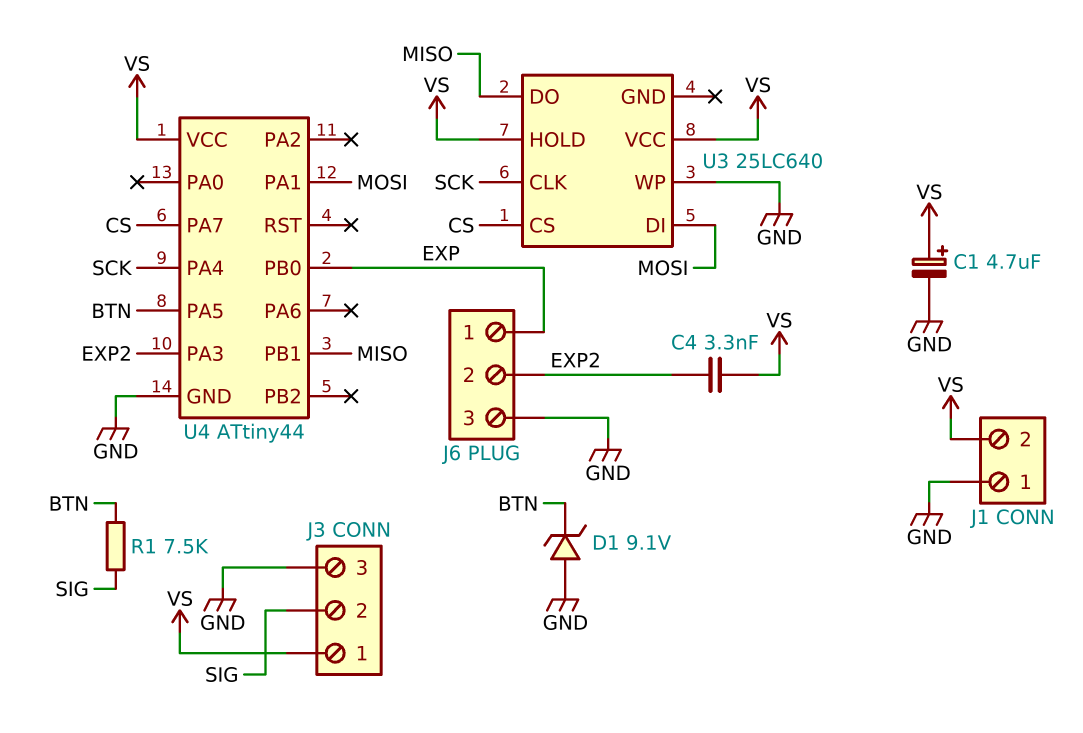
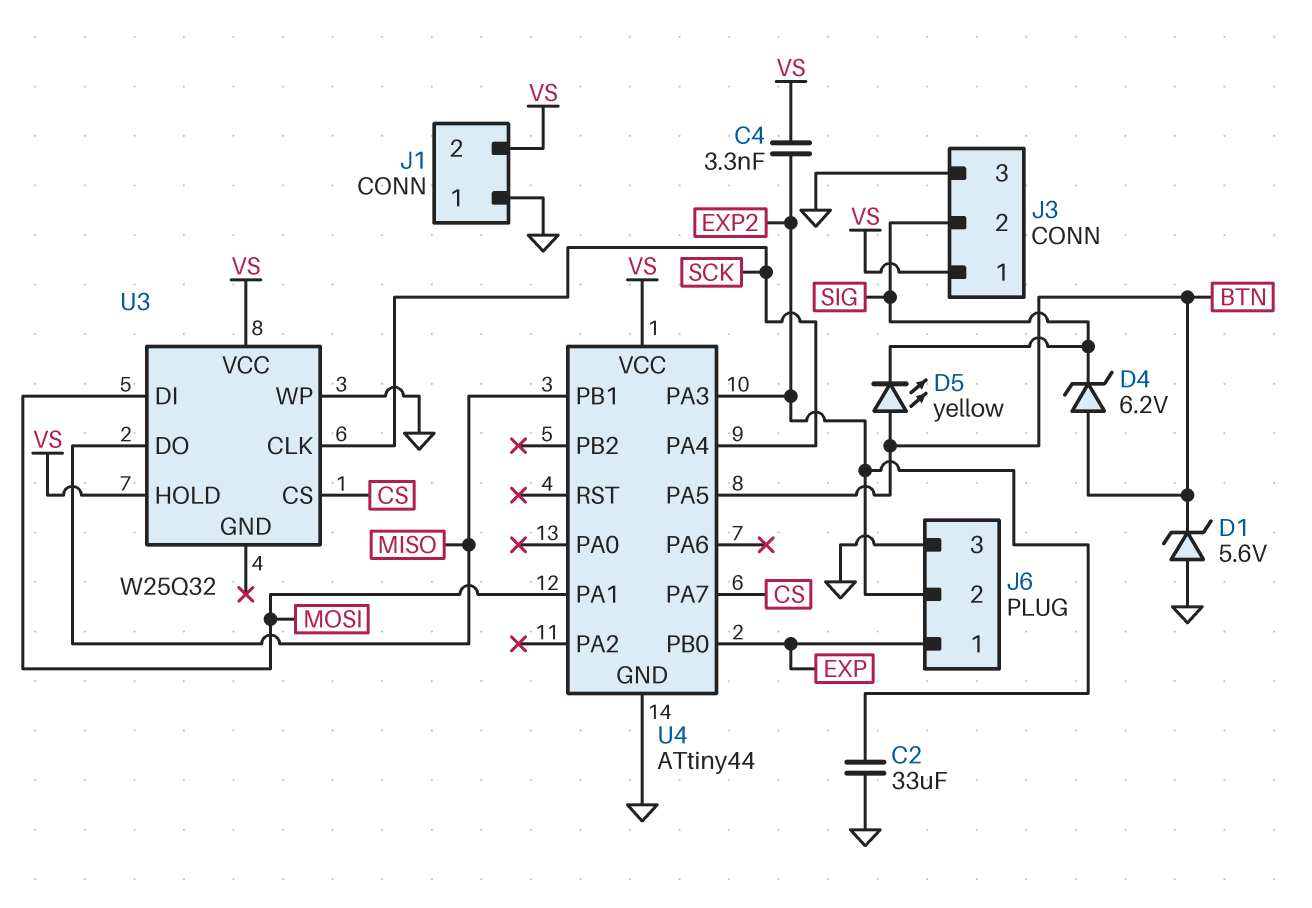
C1: 4.7uF (plus VS, minus GND) -> none
C2: none -> 33uF (EXP2, GND)
D1: zener 9.1V (A GND, K BTN) -> zener 5.6V (A GND, K BTN)
D4: none -> zener 6.2V (A BTN, K SIG)
D5: none -> LED yellow (A BTN, K SIG)
R1: 7.5k (BTN, SIG) -> none
U3: 25LC640 -> W25Q32

